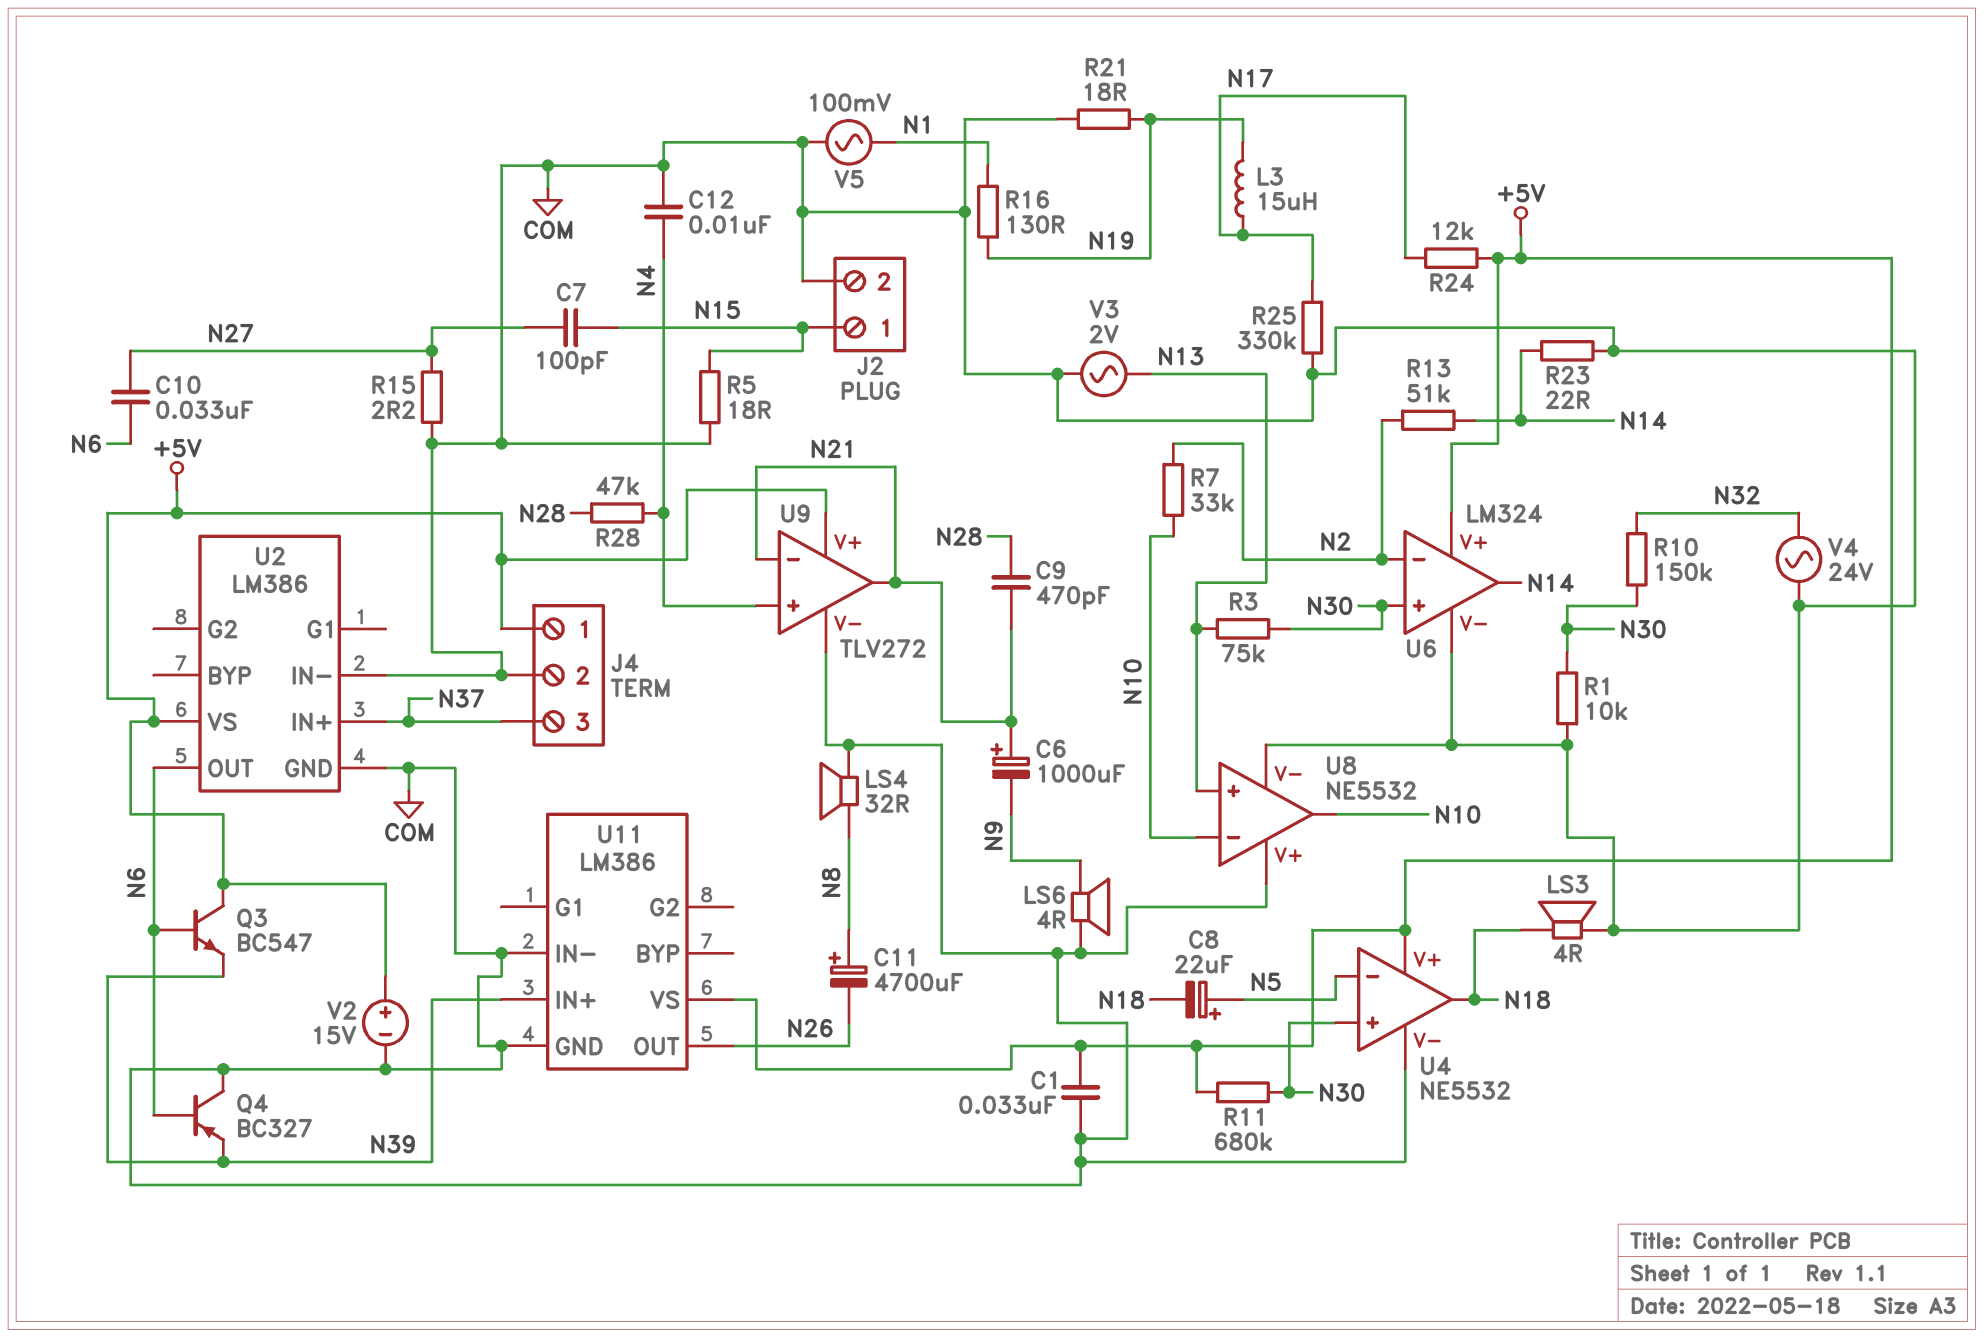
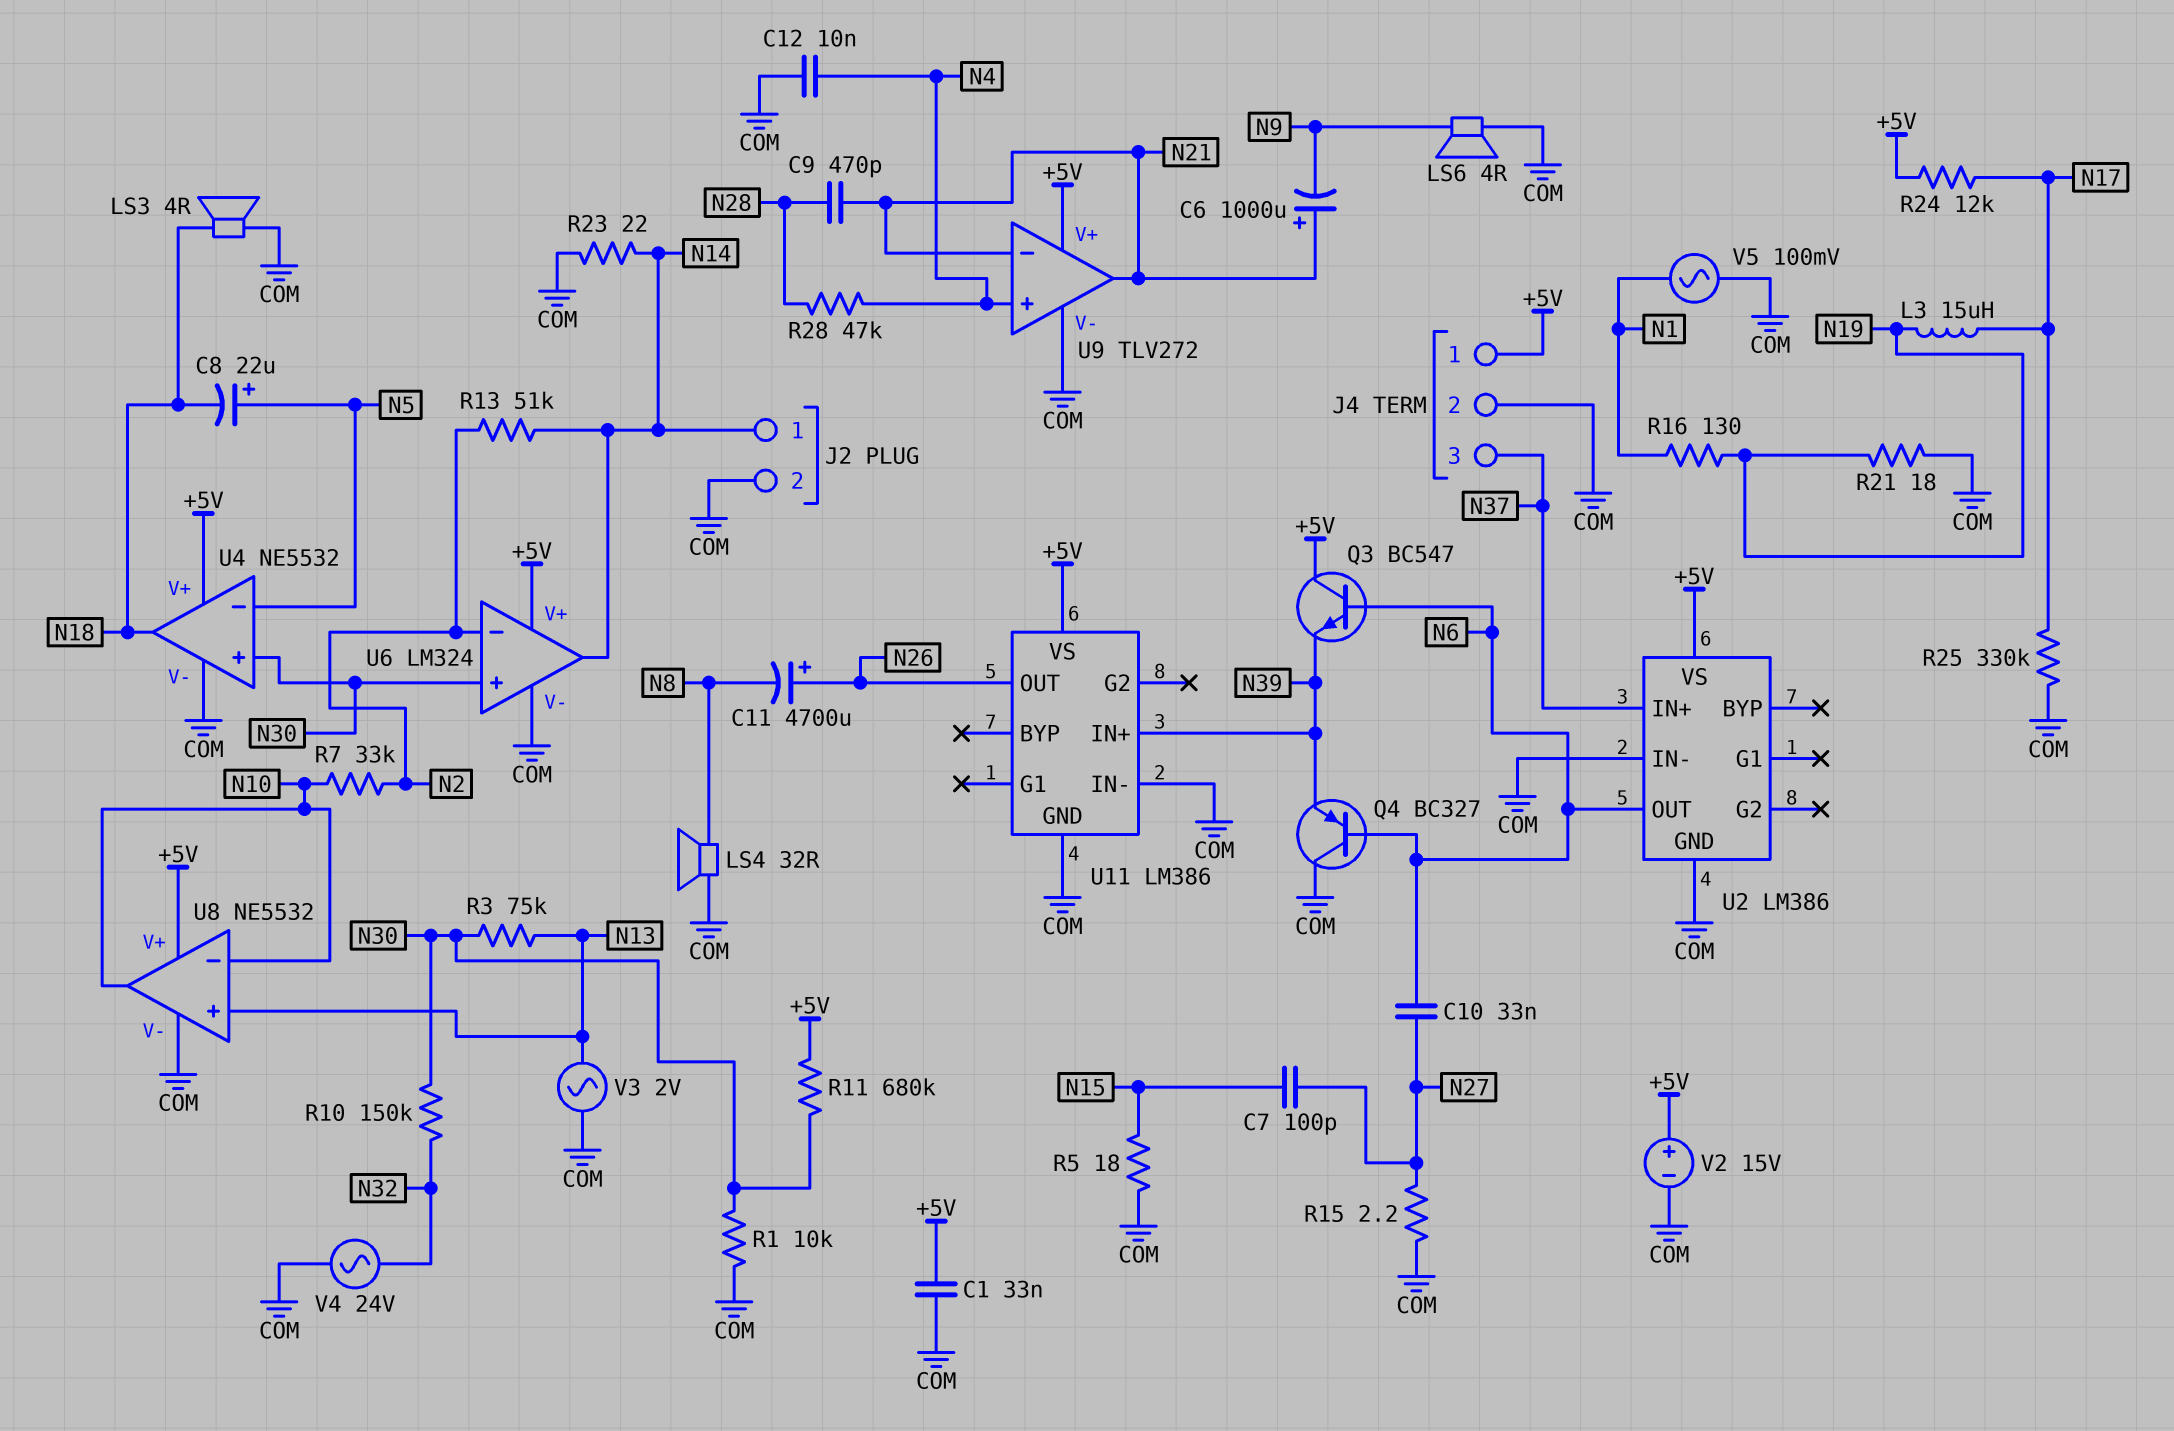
C11: 4700uF (plus N8, minus N26) -> 4700uF (plus N26, minus N8)
J2 pin 1: N15 -> N14
U8 pin V+: COM -> +5V

